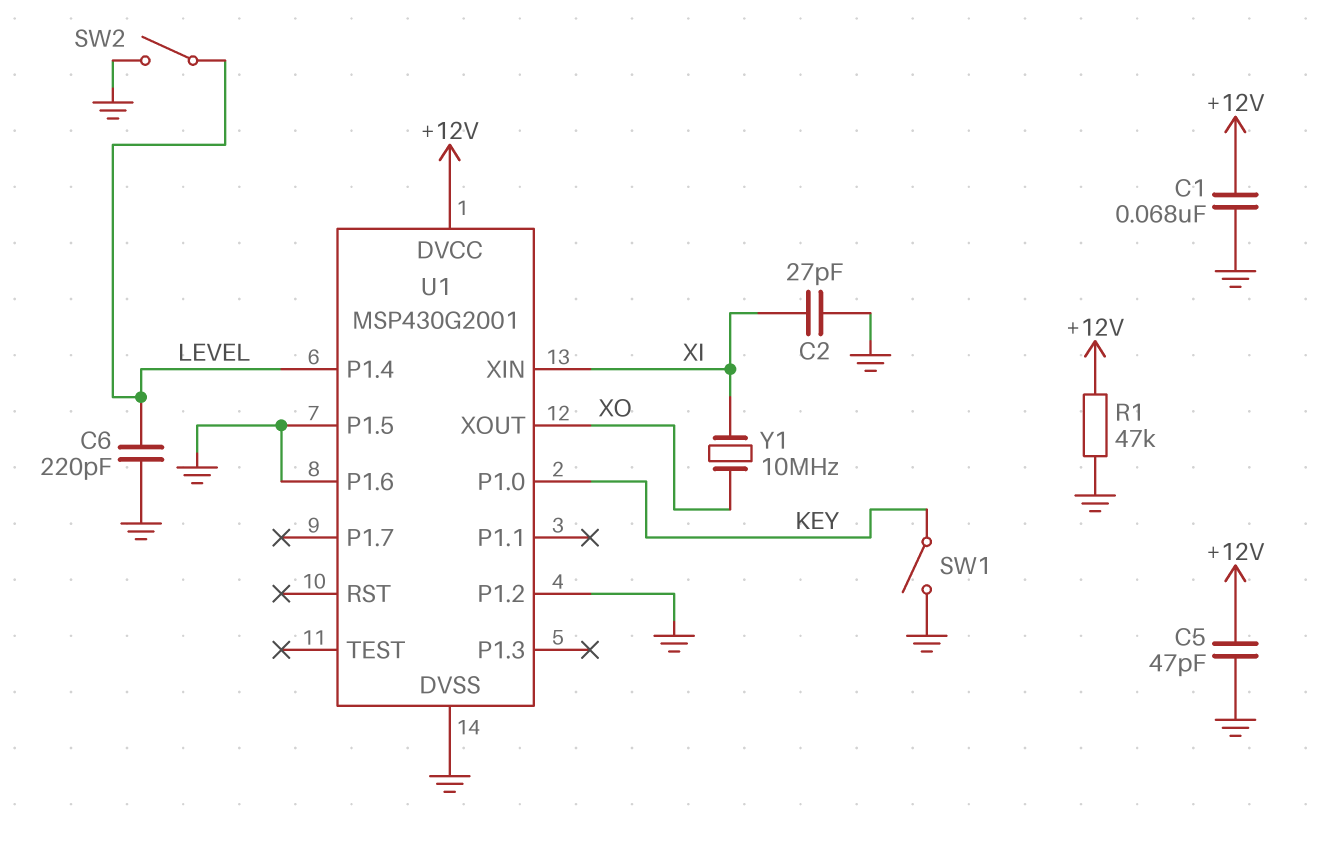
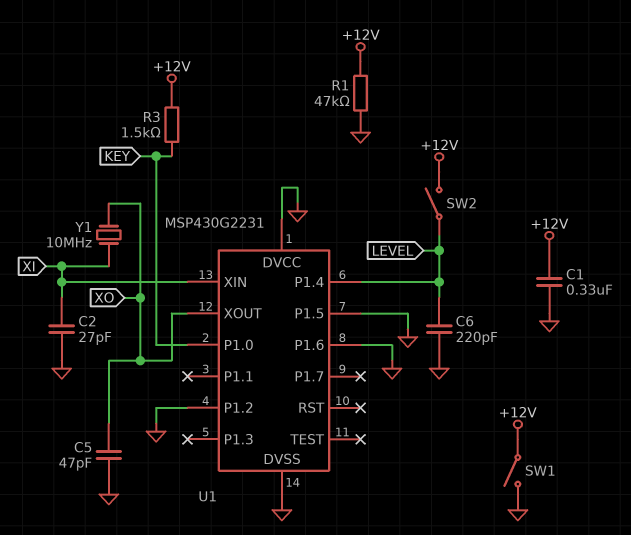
C1: 68nF (+12V, GND) -> 330nF (+12V, GND)
C5: 47pF (+12V, GND) -> 47pF (GND, XO)
R3: none -> 1.5k (+12V, KEY)
SW1: switch (GND, KEY) -> switch (+12V, GND)
SW2: switch (GND, LEVEL) -> switch (+12V, LEVEL)
U1: MSP430G2001 -> MSP430G2231
U1 pin DVCC: +12V -> GND

